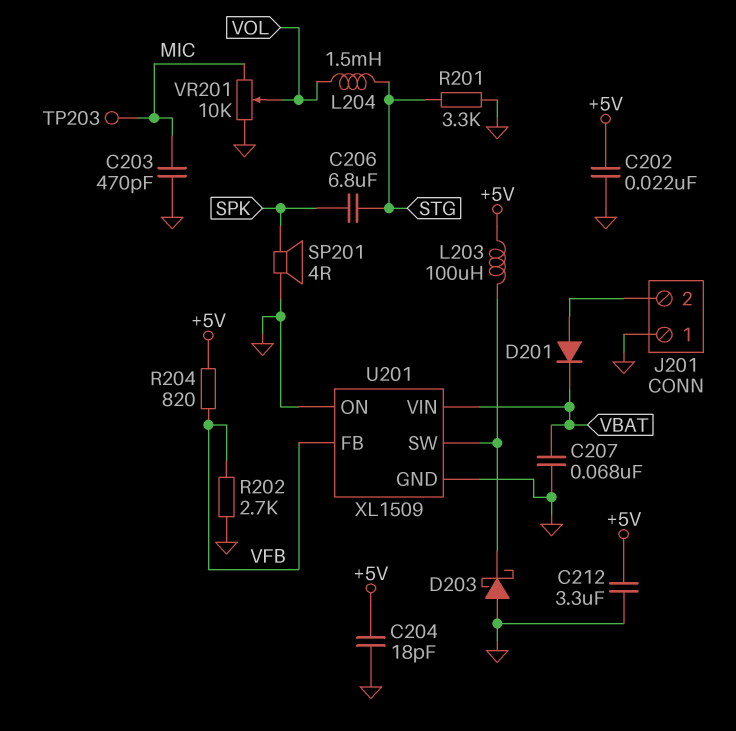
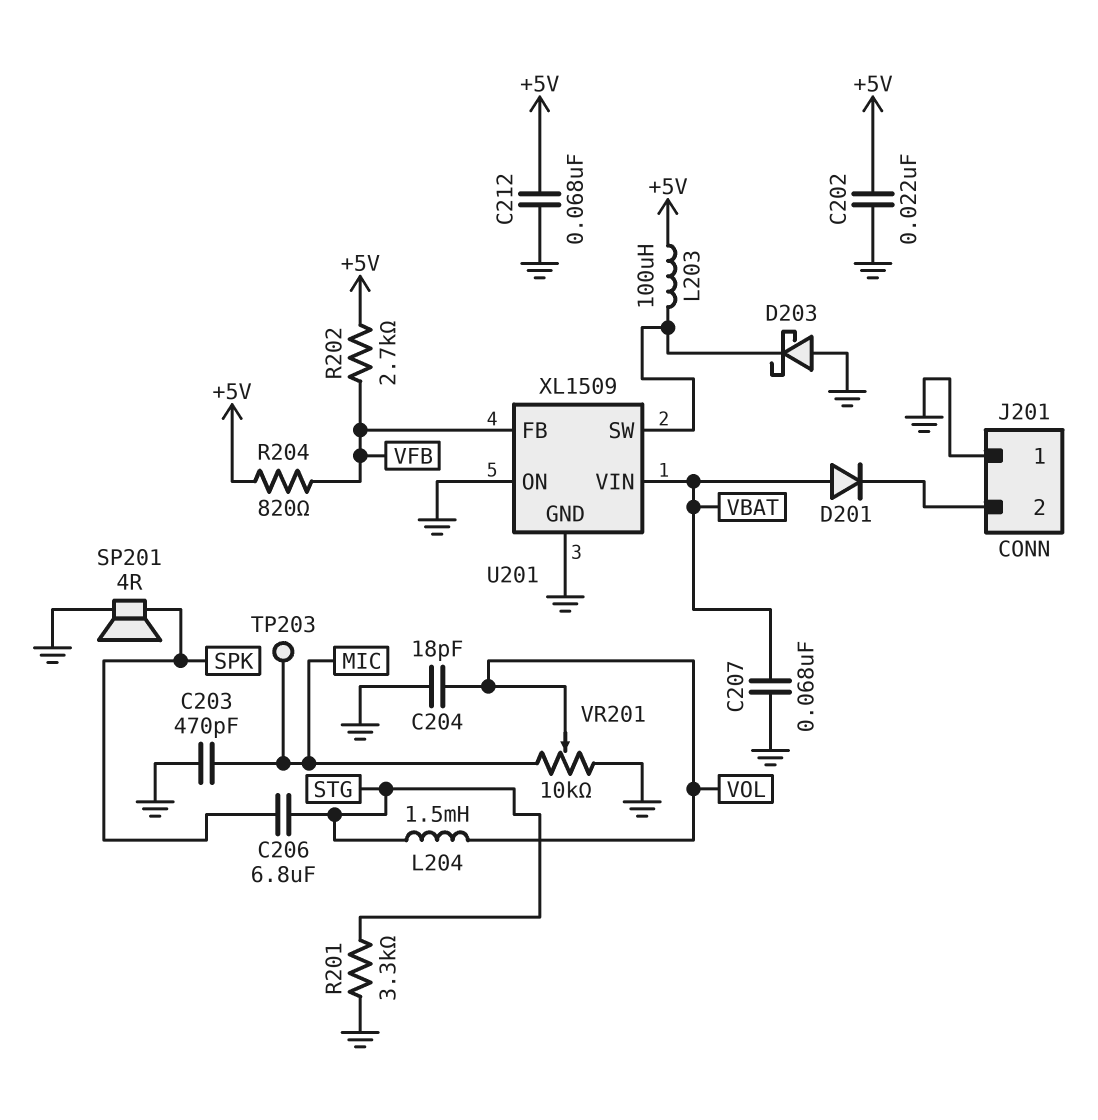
C204: 18pF (+5V, GND) -> 18pF (GND, VOL)
C212: 3.3uF (+5V, GND) -> 68nF (+5V, GND)
D201: diode (A J201/2, K VBAT) -> diode (A VBAT, K J201/2)
R202: 2.7k (GND, VFB) -> 2.7k (+5V, VFB)

